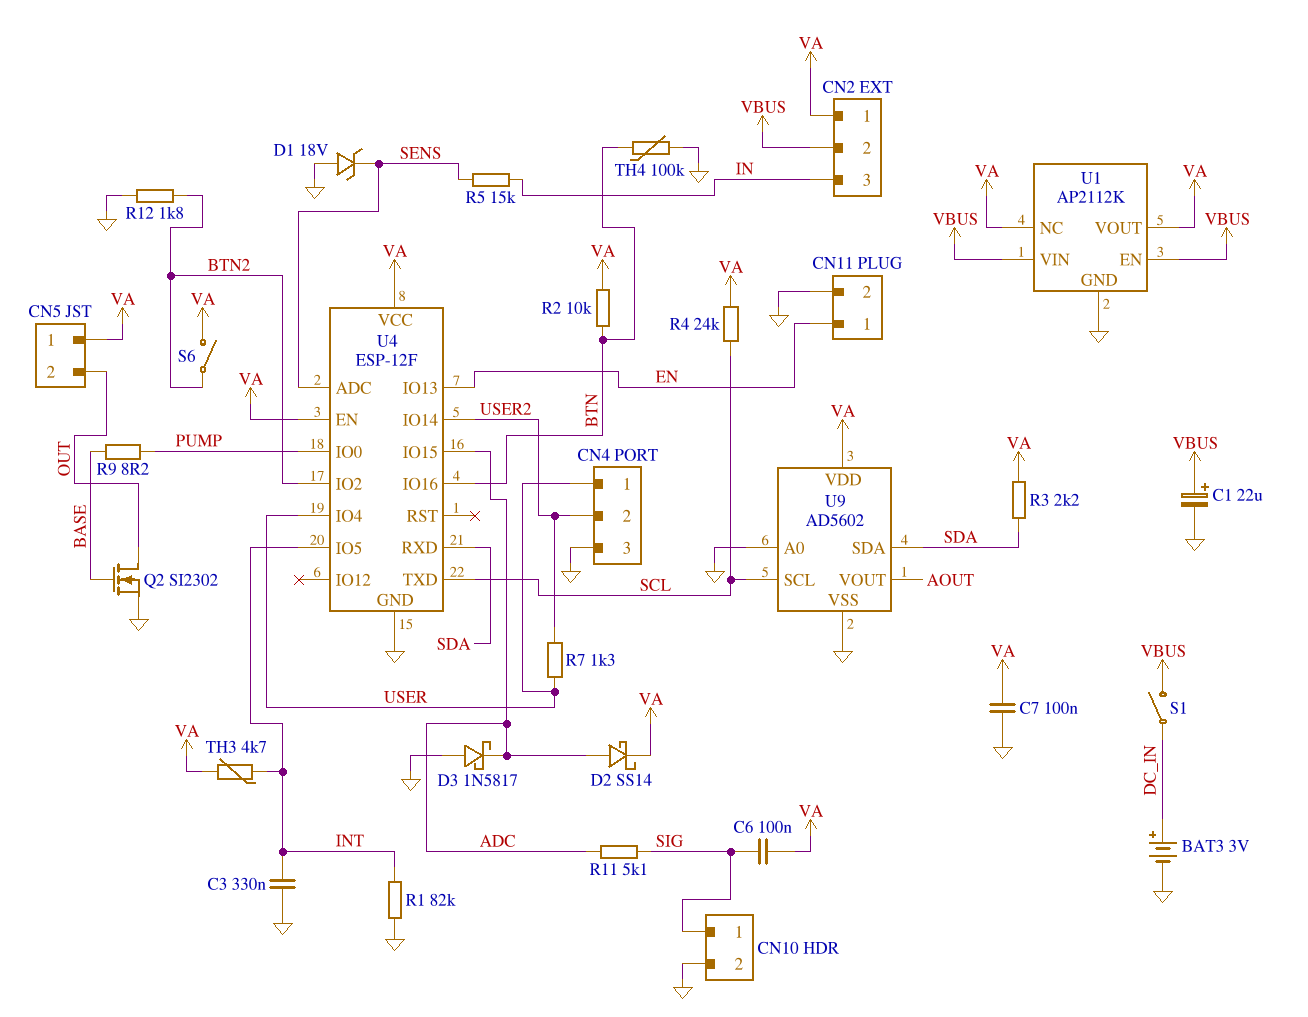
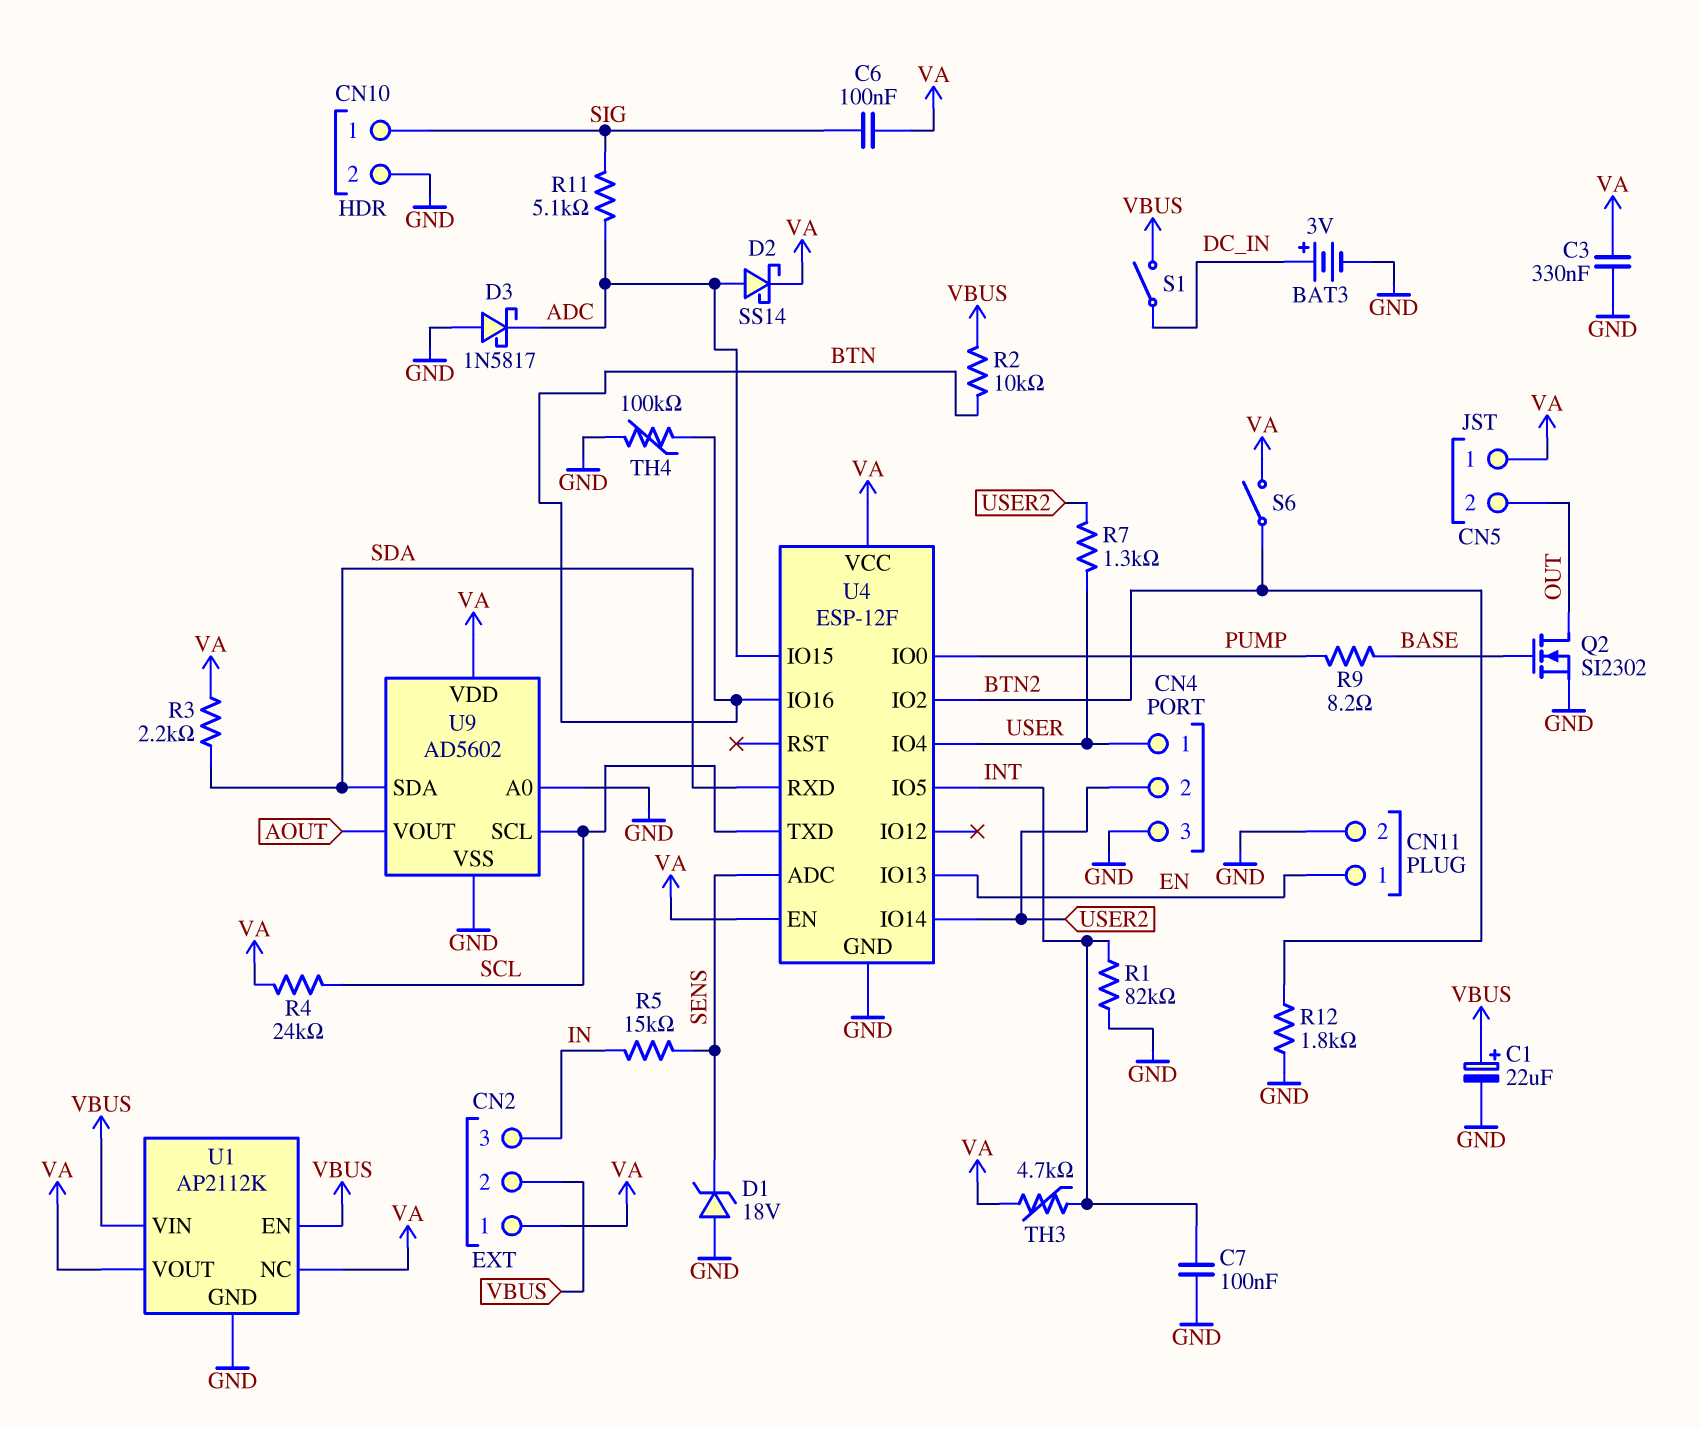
C3: 330nF (GND, INT) -> 330nF (GND, VA)
C7: 100nF (GND, VA) -> 100nF (GND, INT)
R2: 10k (BTN, VA) -> 10k (BTN, VBUS)

